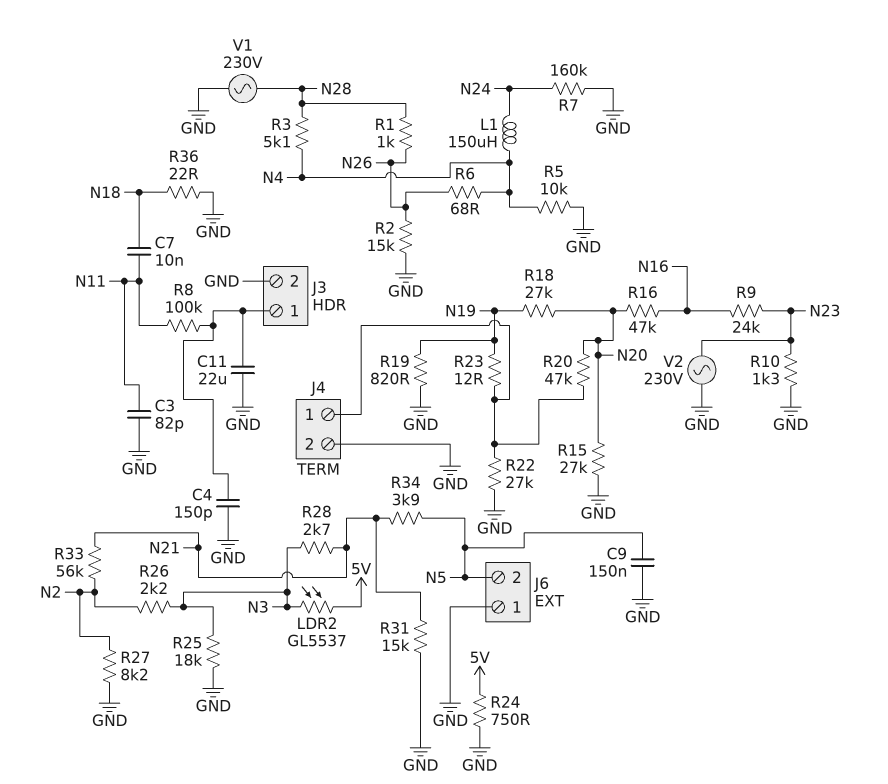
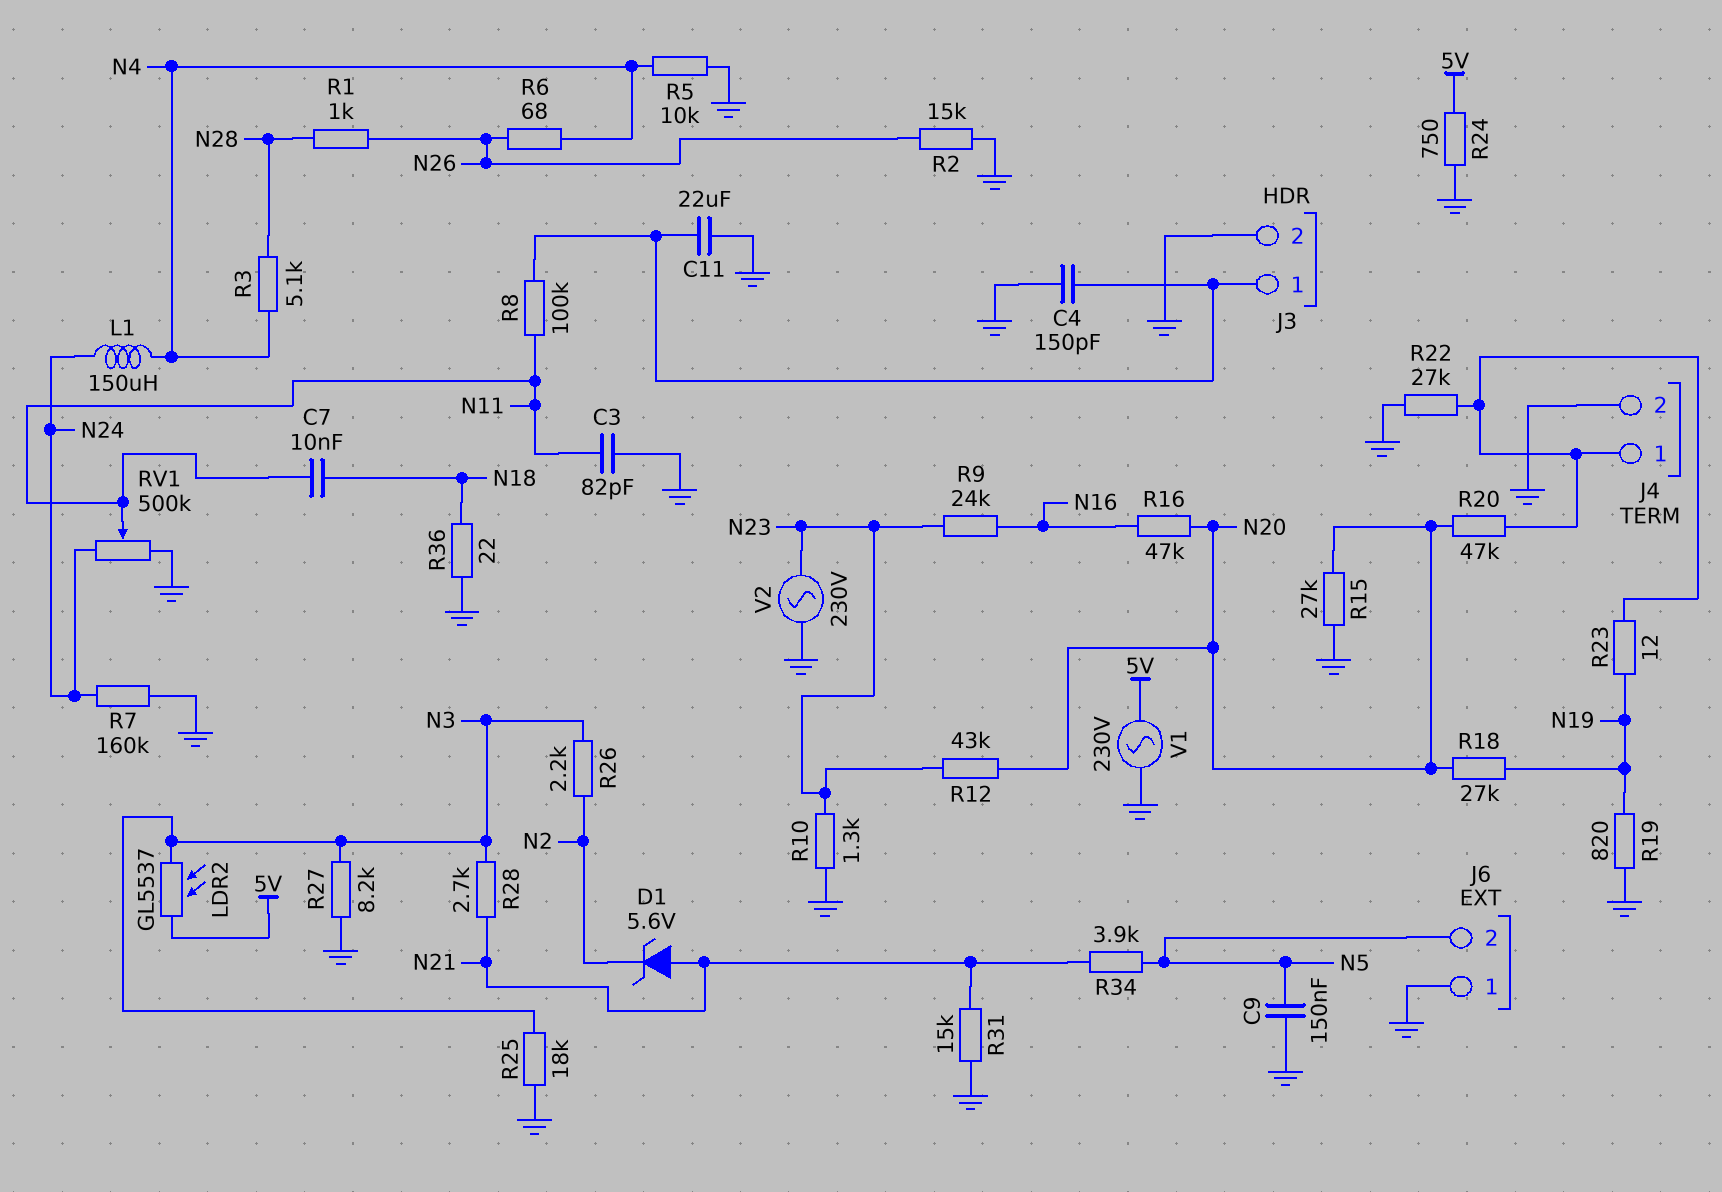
D1: none -> zener 5.6V (A N21, K N2)
R12: none -> 43k (N20, N23)
R27: 8.2k (GND, N2) -> 8.2k (GND, N3)
R33: 56k (N2, N21) -> none
RV1: none -> 500k (GND, N24, wiper N11)
V1: AC 230V (GND, N28) -> AC 230V (5V, GND)

